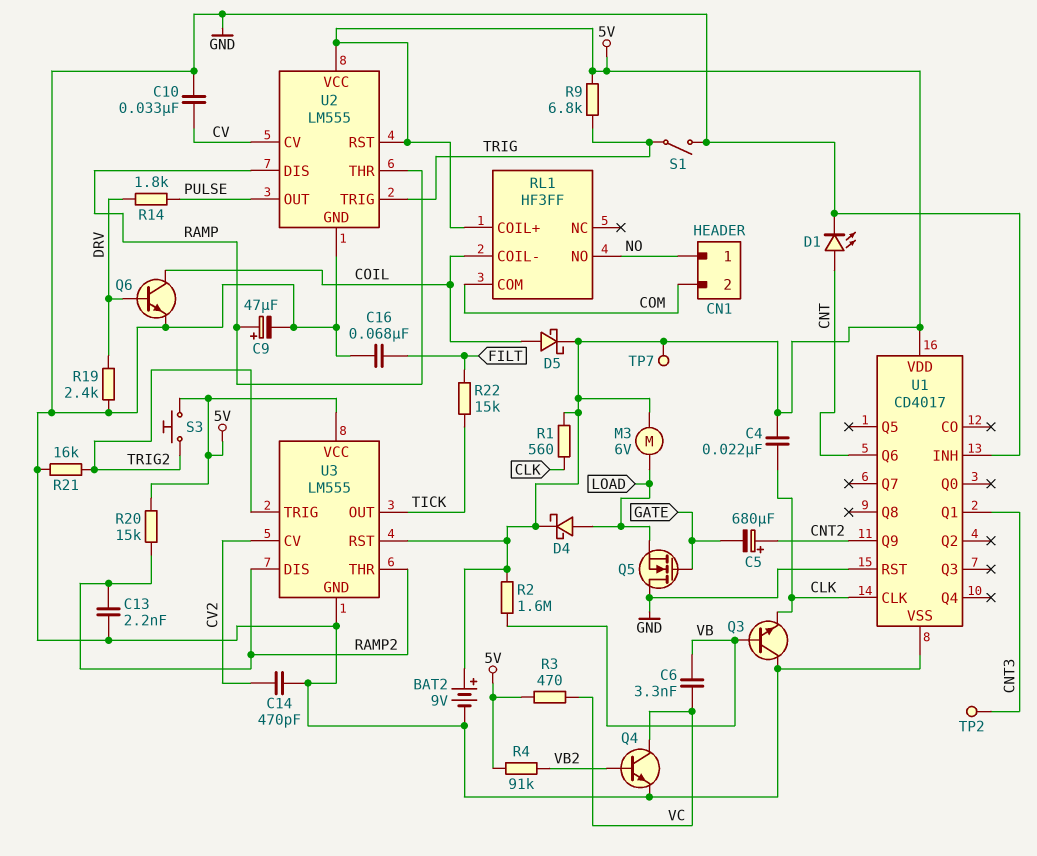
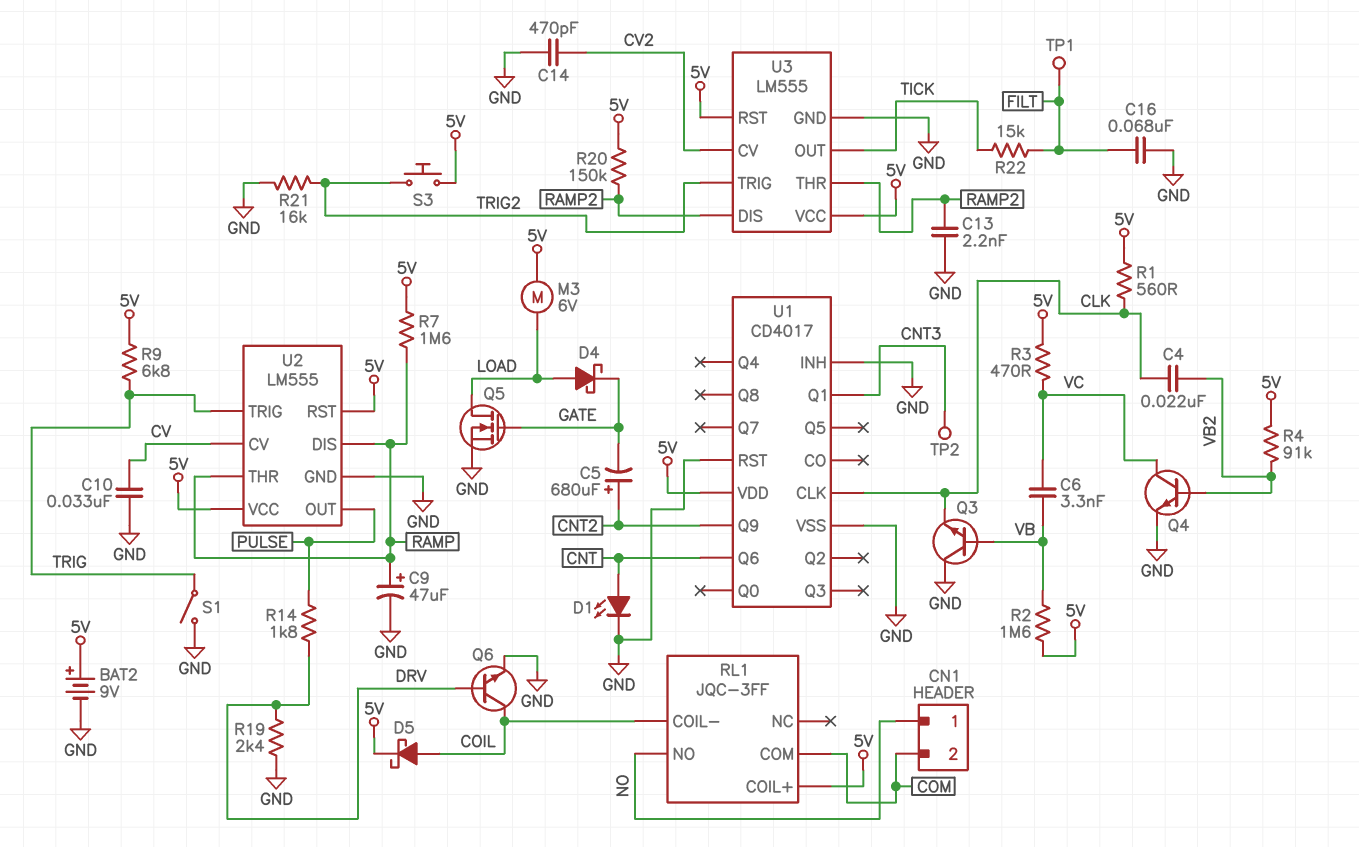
C4: 22nF (5V, CLK) -> 22nF (CLK, VB2)
D4: schottky (A LOAD, K 5V) -> schottky (A LOAD, K GATE)
Q5: NMOS (G GATE, D GND, S LOAD) -> NMOS (G GATE, D LOAD, S GND)
R7: none -> 1.6M (5V, RAMP)
R20: 15k (5V, RAMP2) -> 150k (5V, RAMP2)
RL1: HF3FF -> JQC-3FF
TP1: none -> test point (FILT)
TP7: test point (5V) -> none

